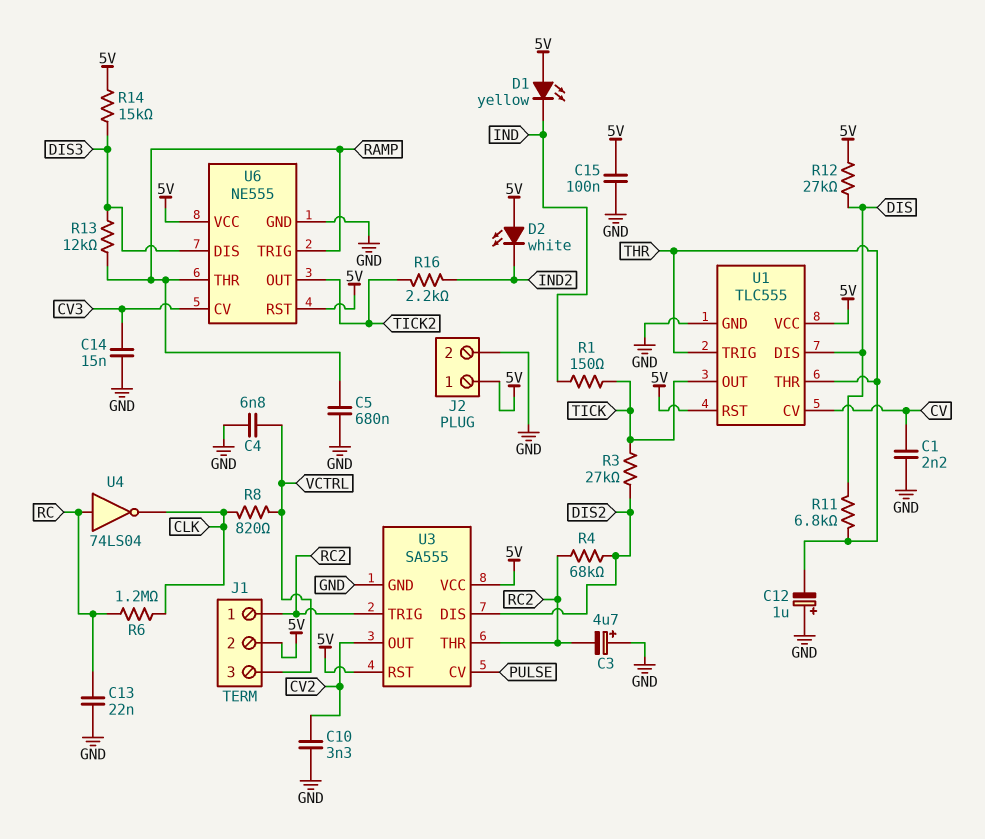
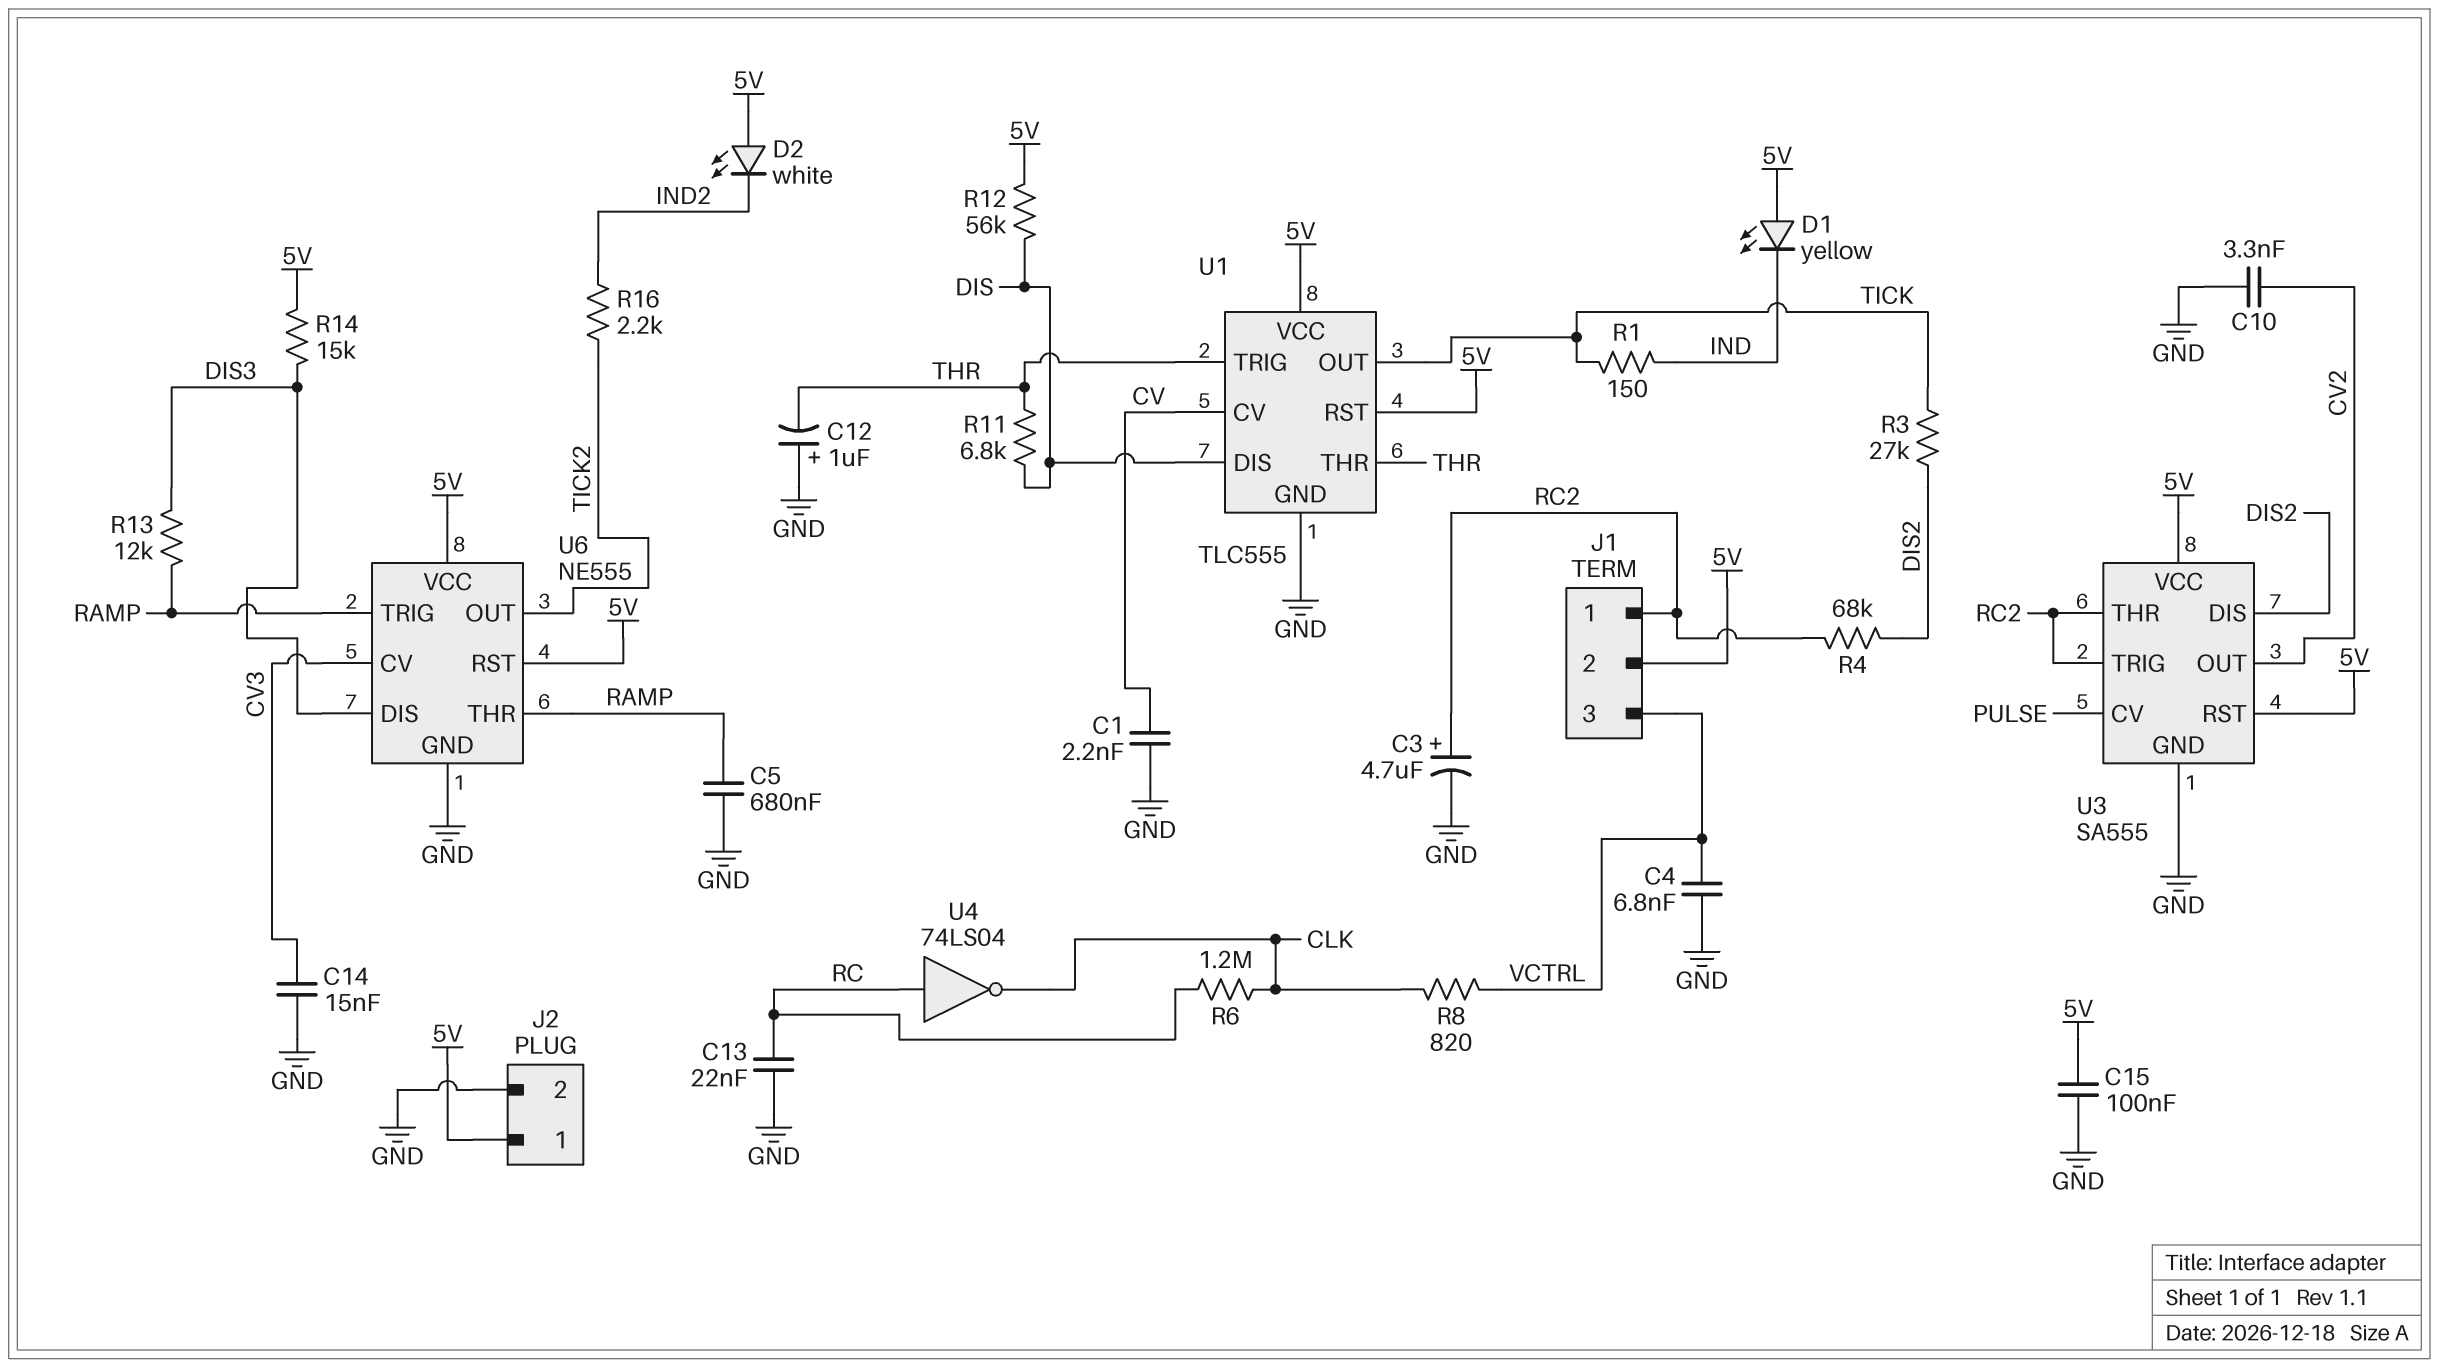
C3: 4.7uF (plus GND, minus RC2) -> 4.7uF (plus RC2, minus GND)
R12: 27k (5V, DIS) -> 56k (5V, DIS)

